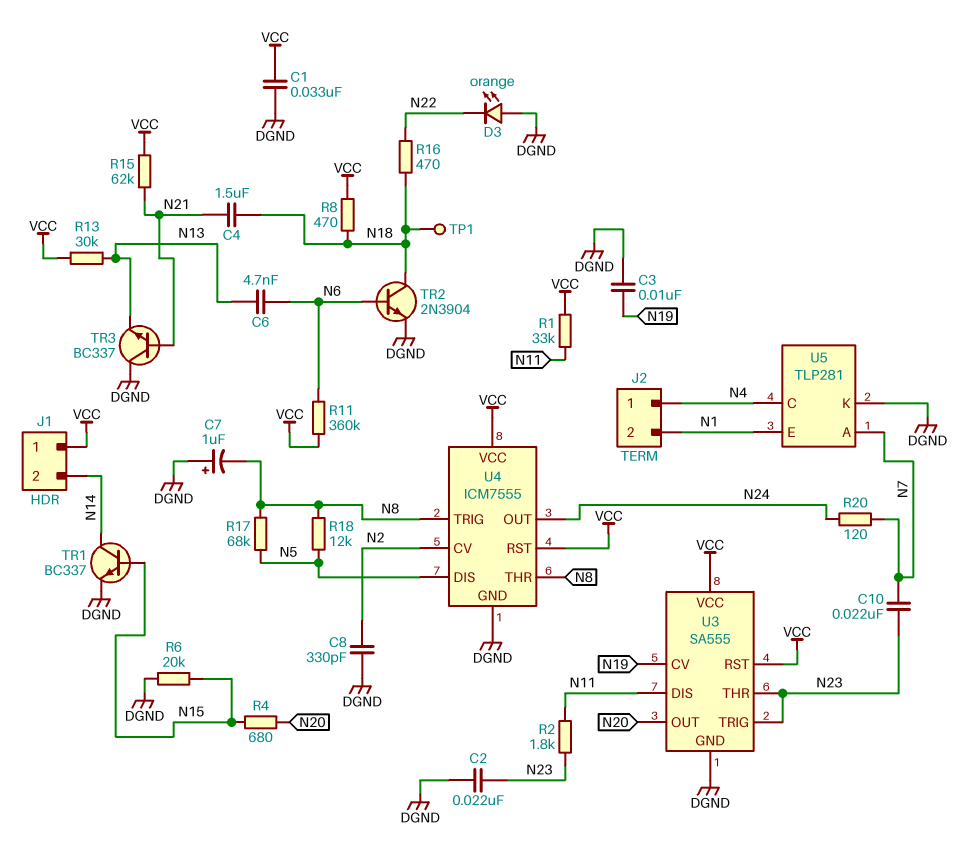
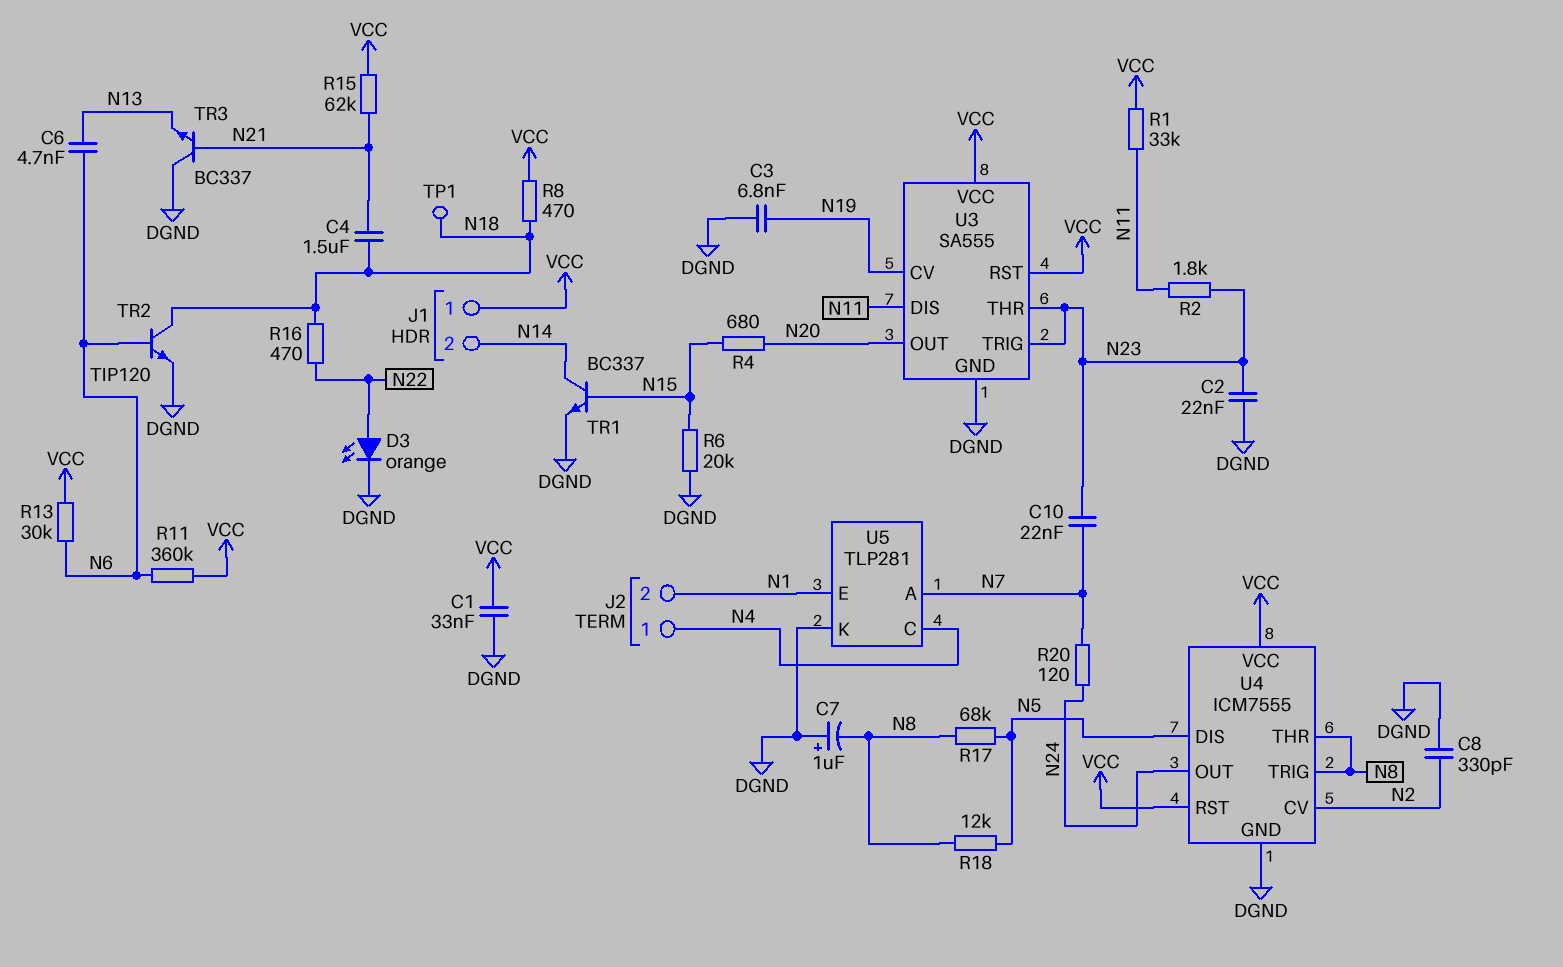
C3: 10nF (DGND, N19) -> 6.8nF (DGND, N19)
D3: LED orange (A DGND, K N22) -> LED orange (A N22, K DGND)
R13: 30k (N13, VCC) -> 30k (N6, VCC)
TR2: NPN 2N3904 (B N6, C N18, E DGND) -> NPN TIP120 (B N6, C N18, E DGND)

